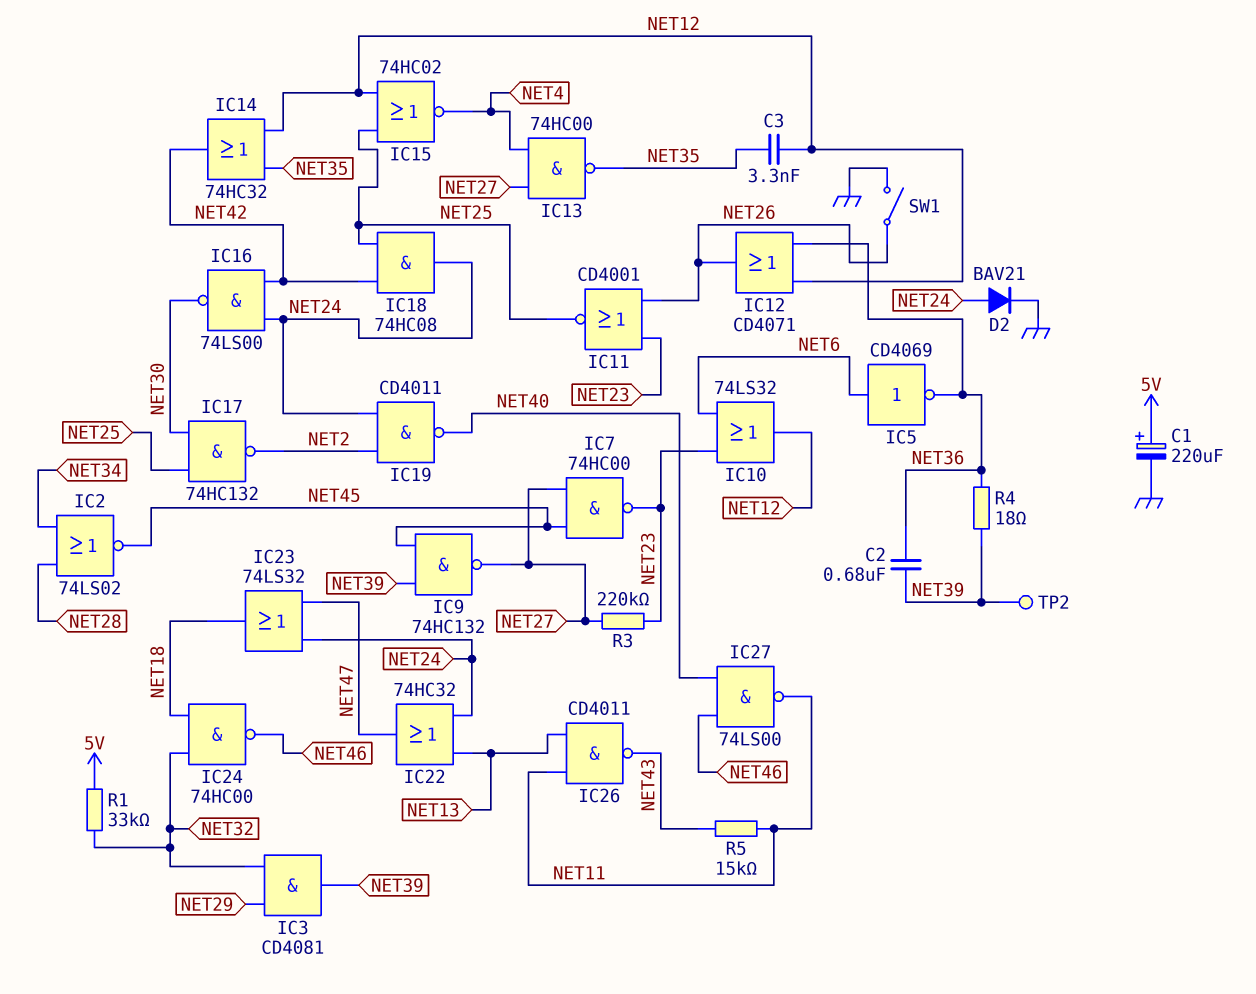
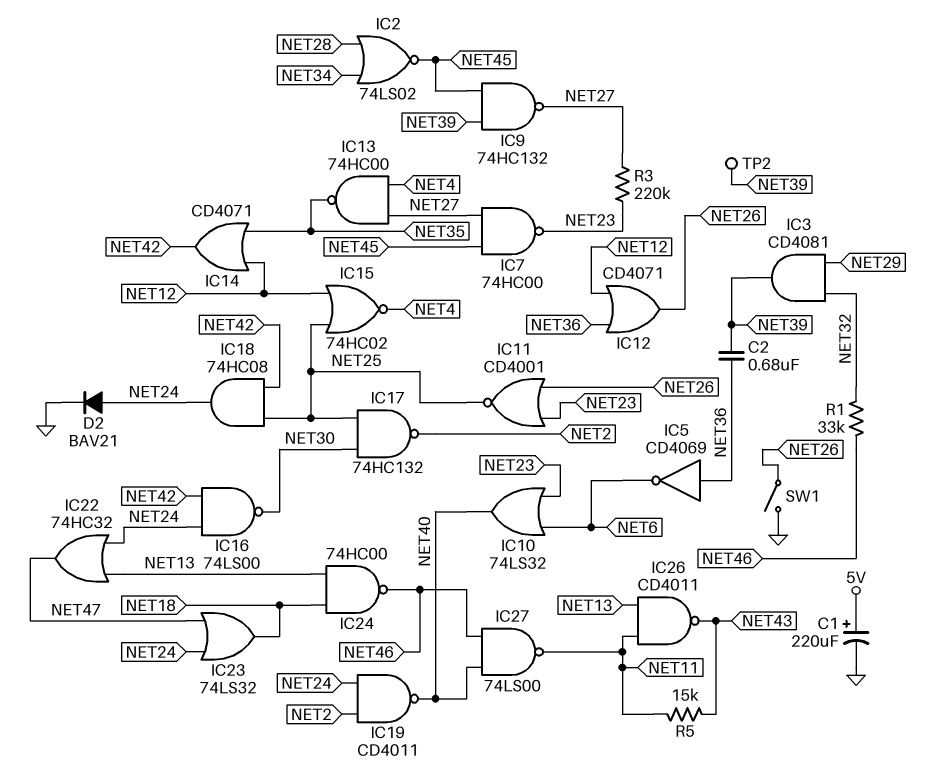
C3: 3.3nF (NET12, NET35) -> none
IC5: NOT CD4069 (in NET6, out NET36) -> NOT CD4069 (in NET36, out NET6)
IC10: OR 74LS32 (in NET6, in NET23, out NET12) -> OR 74LS32 (in NET6, in NET23, out NET40)
IC14: OR 74HC32 (in NET12, in NET35, out NET42) -> OR CD4071 (in NET12, in NET35, out NET42)
IC24: NAND 74HC00 (in NET18, in NET32, out NET46) -> NAND 74HC00 (in NET13, in NET18, out NET46)
R1: 33k (5V, NET32) -> 33k (NET32, NET46)
R4: 18 (NET36, NET39) -> none

